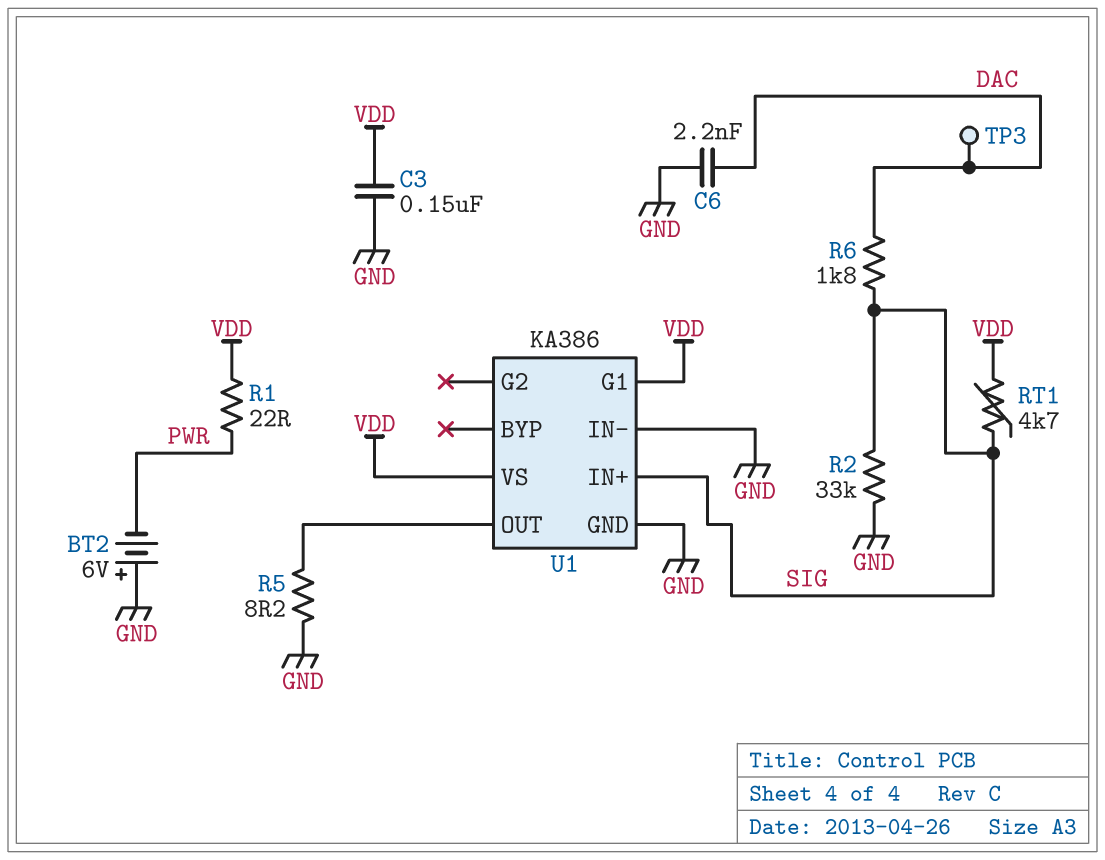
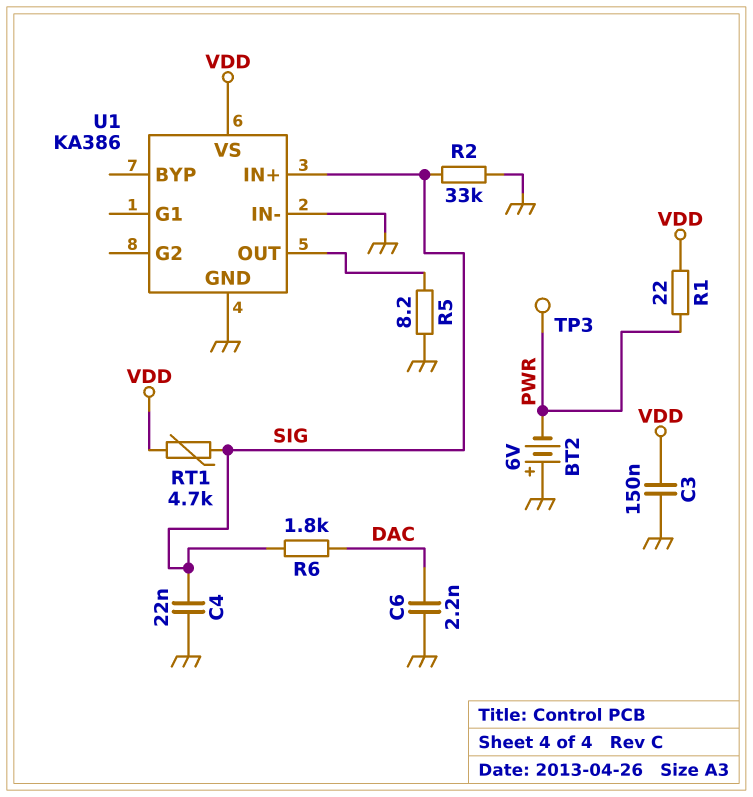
C4: none -> 22nF (GND, SIG)
TP3: test point (DAC) -> test point (PWR)
U1 pin G1: VDD -> none

